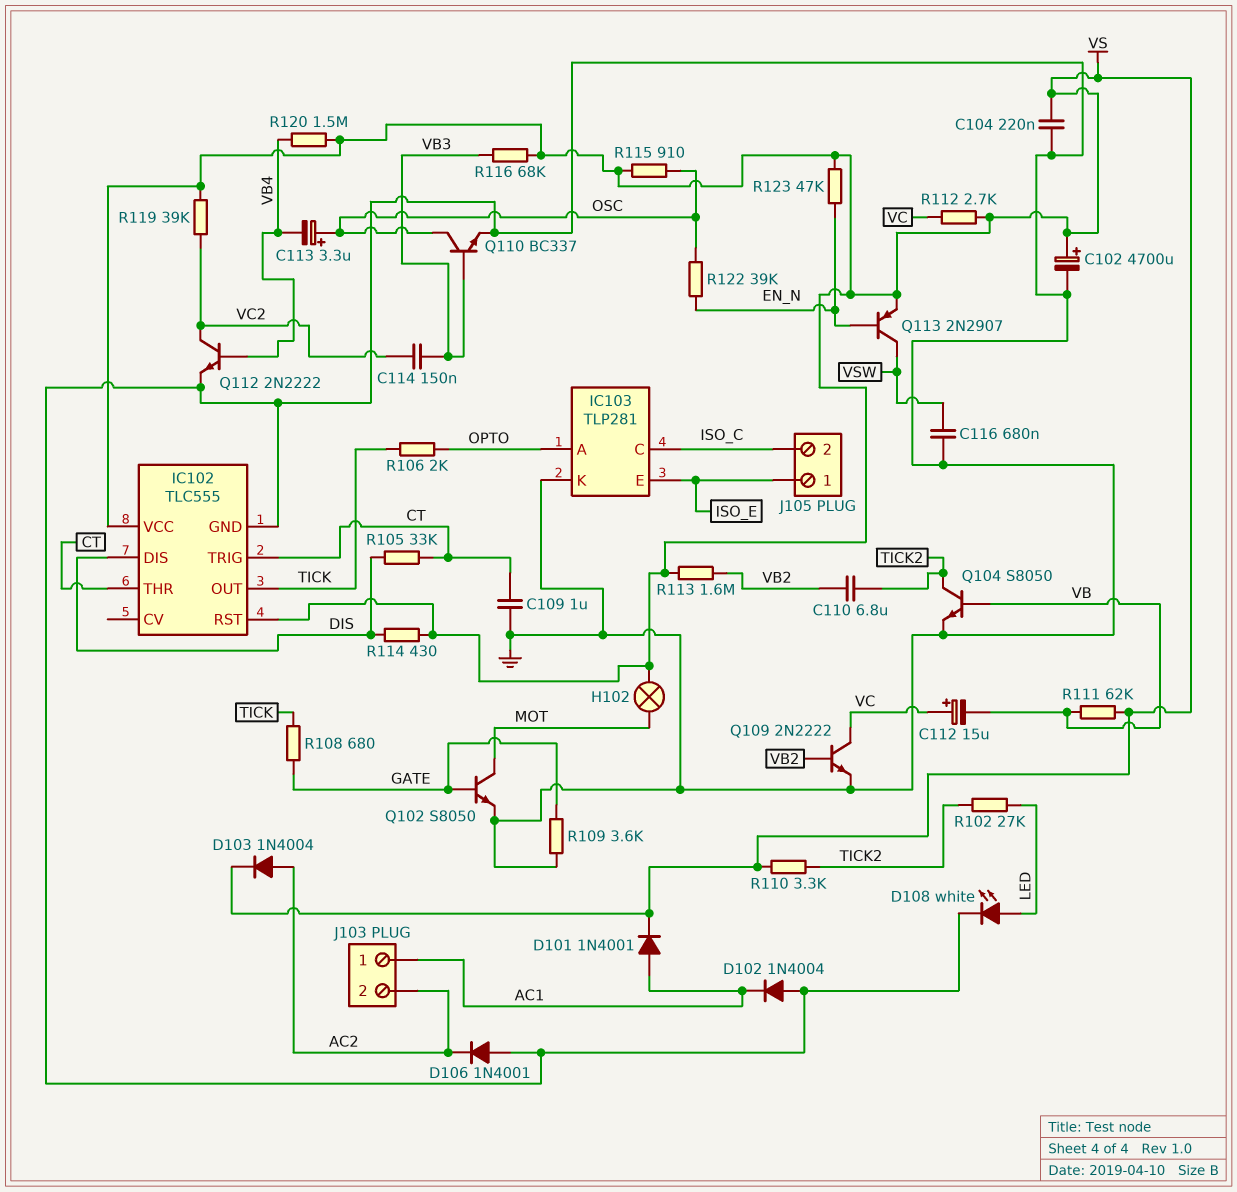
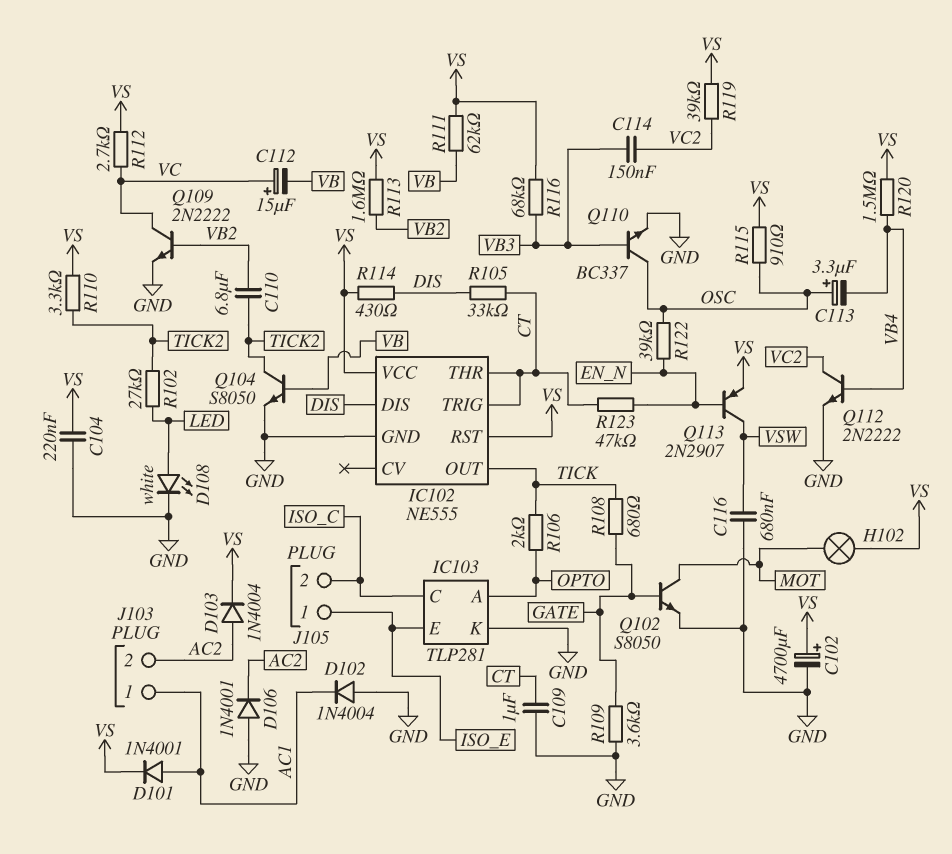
IC102: TLC555 -> NE555
R123: 47k (EN_N, VS) -> 47k (CT, EN_N)

